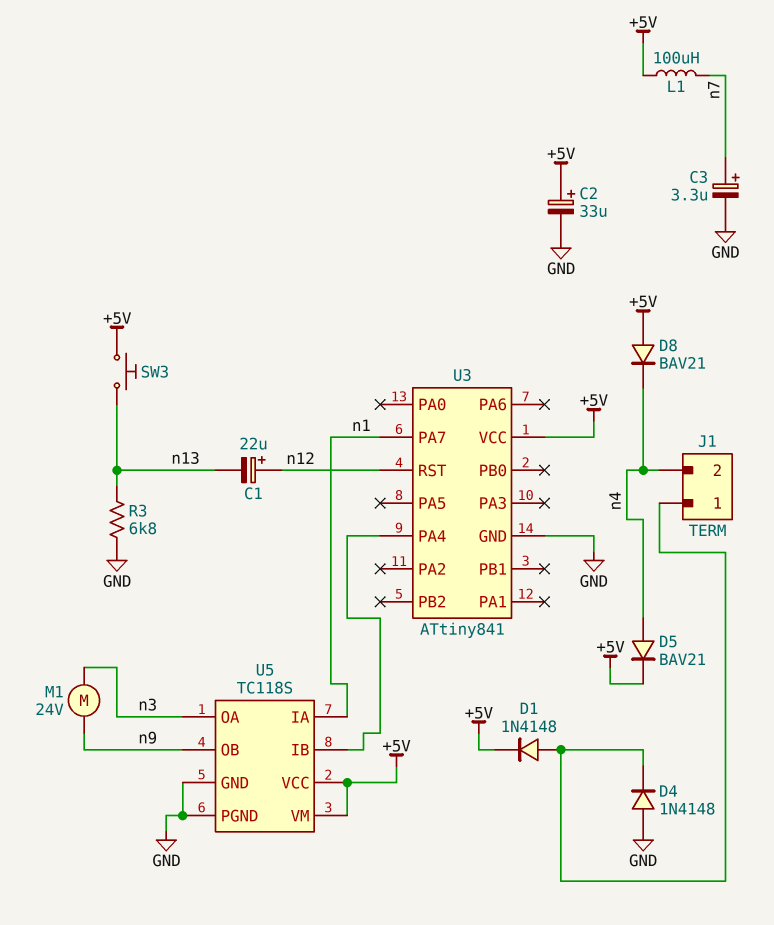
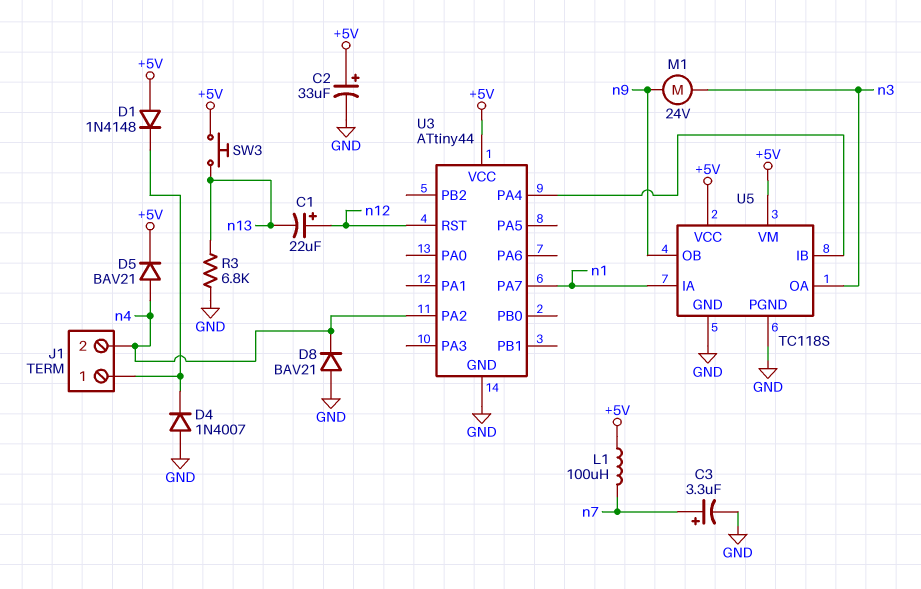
D1: diode 1N4148 (A J1/1, K +5V) -> diode 1N4148 (A +5V, K J1/1)
D4: diode 1N4148 (A GND, K J1/1) -> diode 1N4007 (A GND, K J1/1)
D8: diode BAV21 (A +5V, K n4) -> diode BAV21 (A GND, K n4)
U3: ATtiny841 -> ATtiny44
U3 pin PA2: none -> n4

